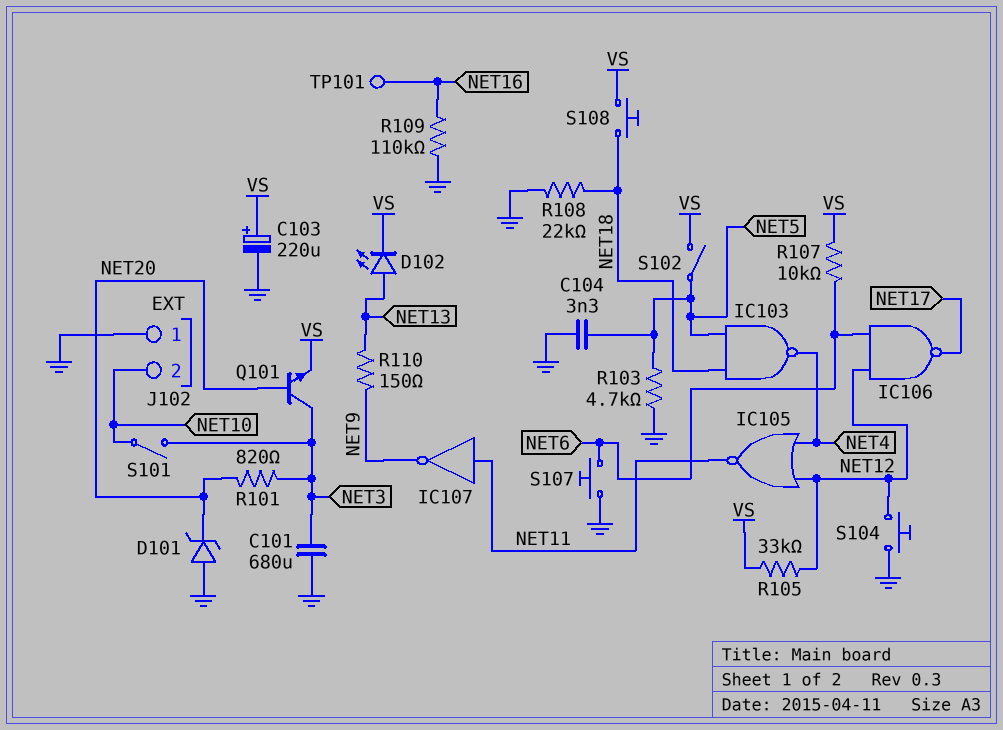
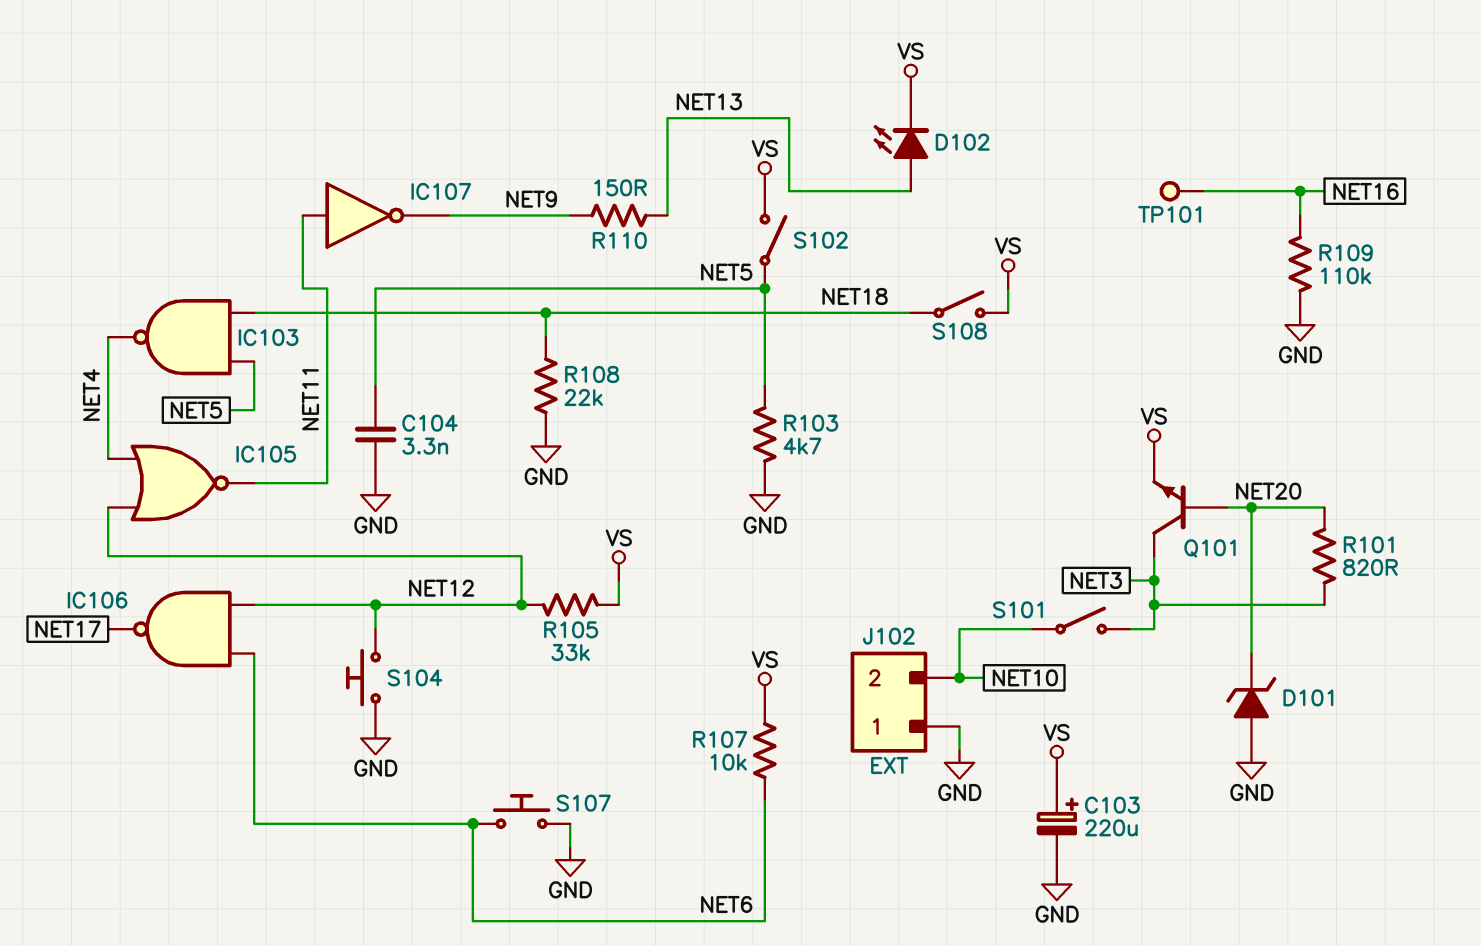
C101: 680uF (GND, NET3) -> none
S108: button (NET18, VS) -> switch (NET18, VS)

